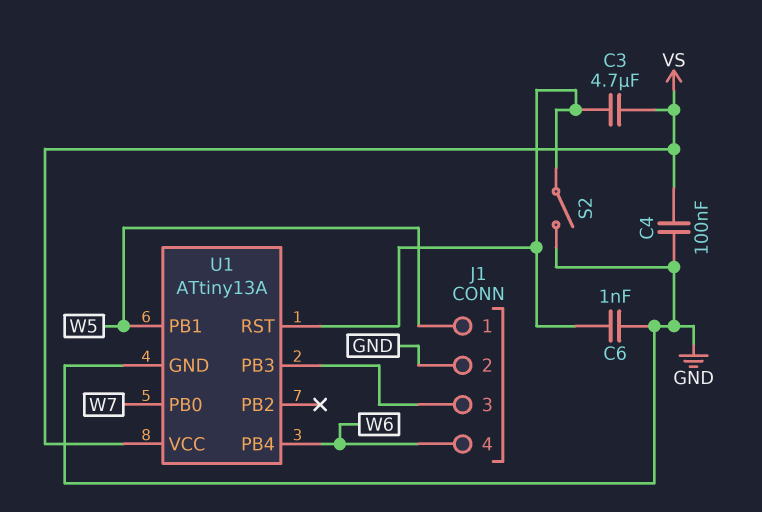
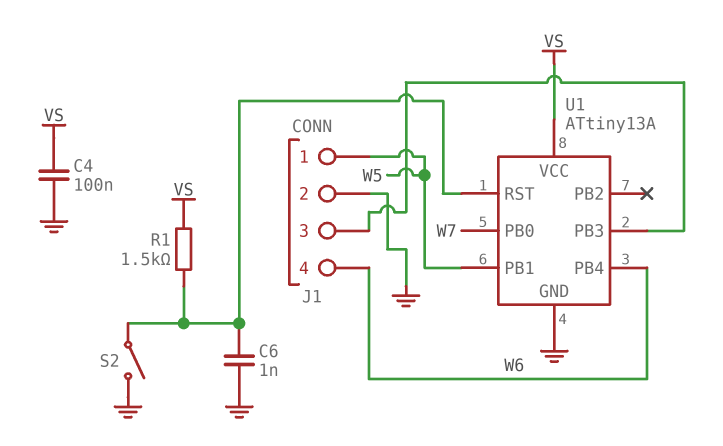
C3: 4.7uF (U1/RST, VS) -> none
R1: none -> 1.5k (U1/RST, VS)

